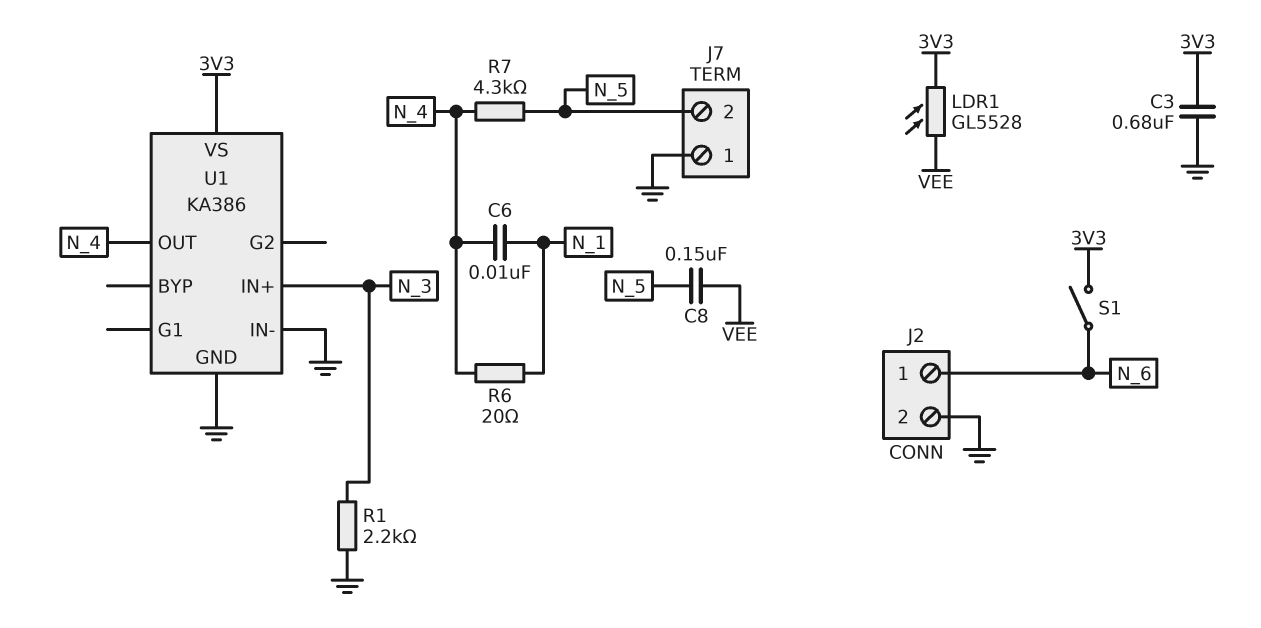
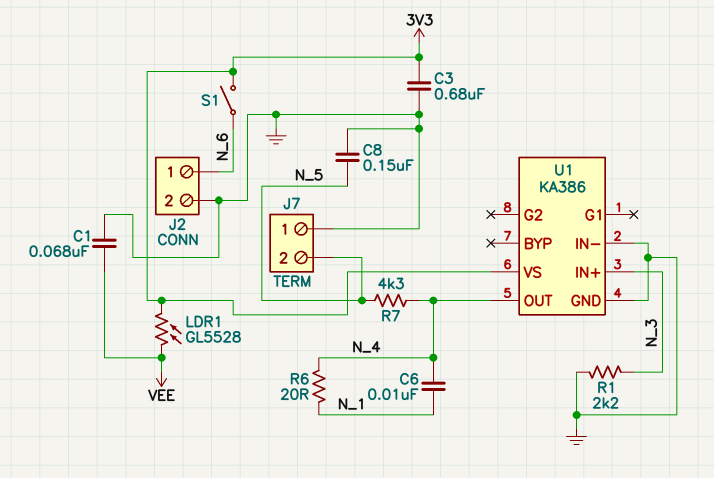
C1: none -> 68nF (GND, VEE)
C8: 150nF (N_5, VEE) -> 150nF (GND, N_5)

